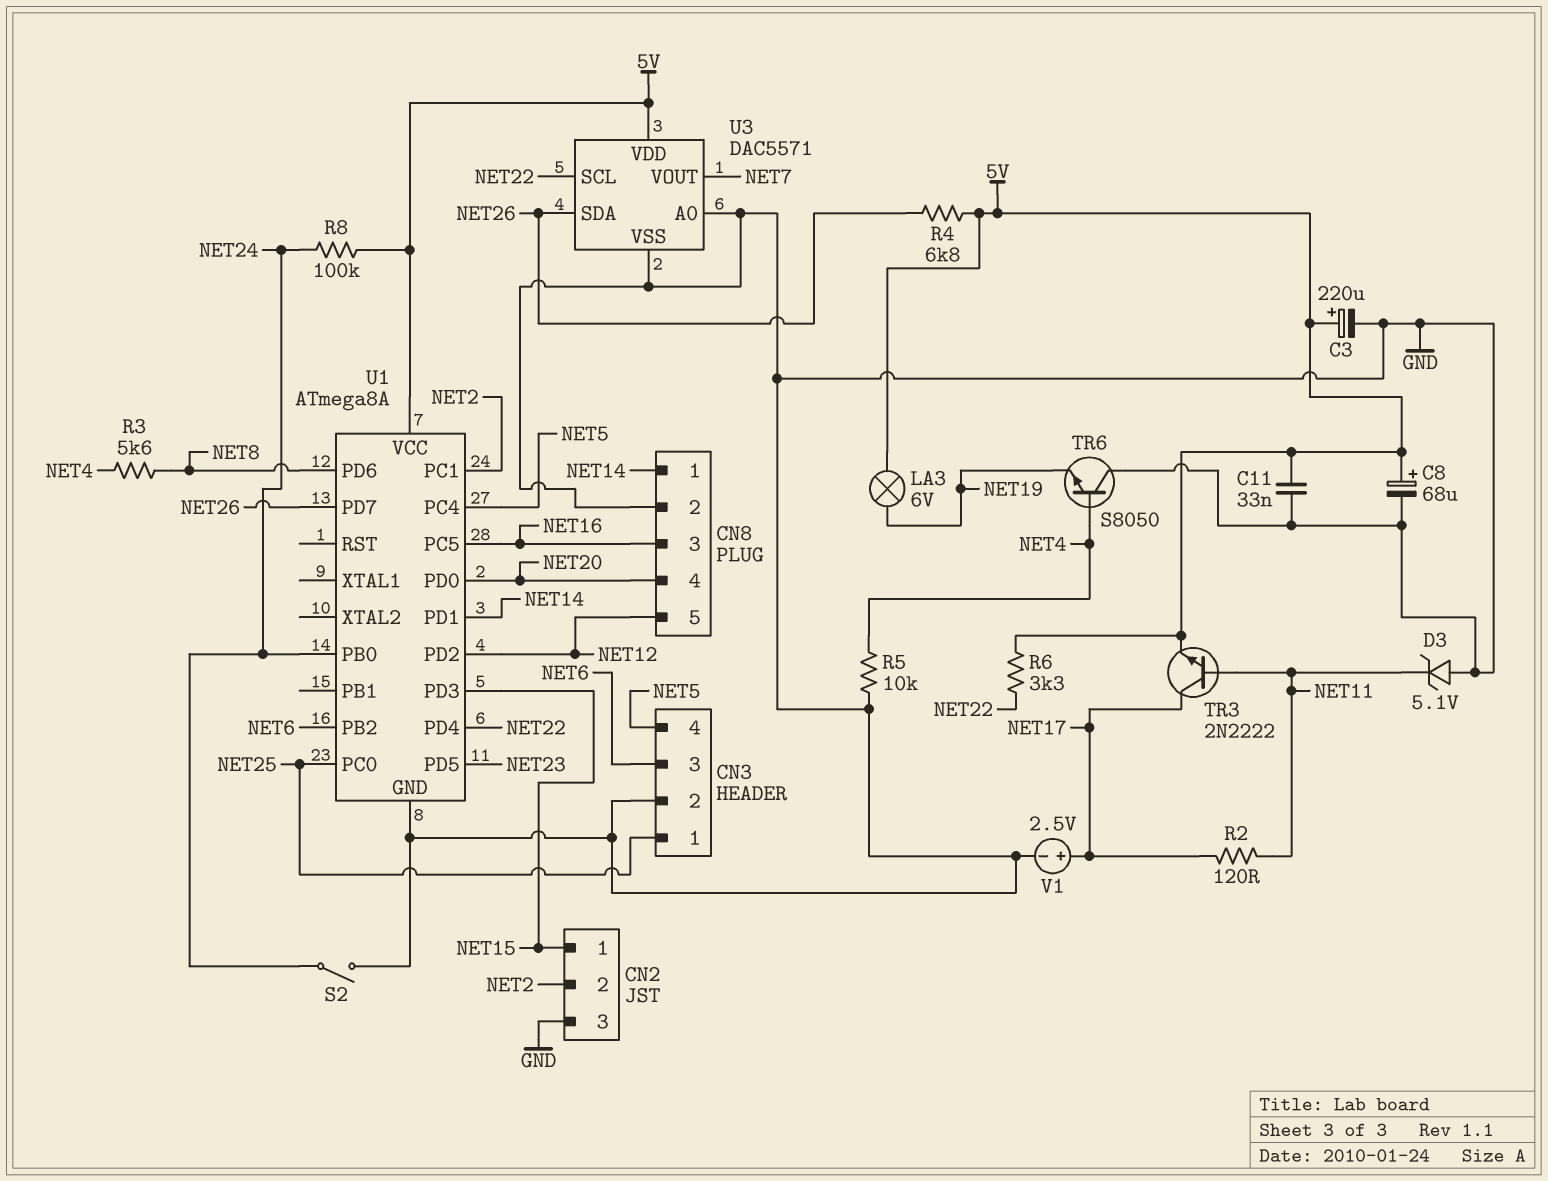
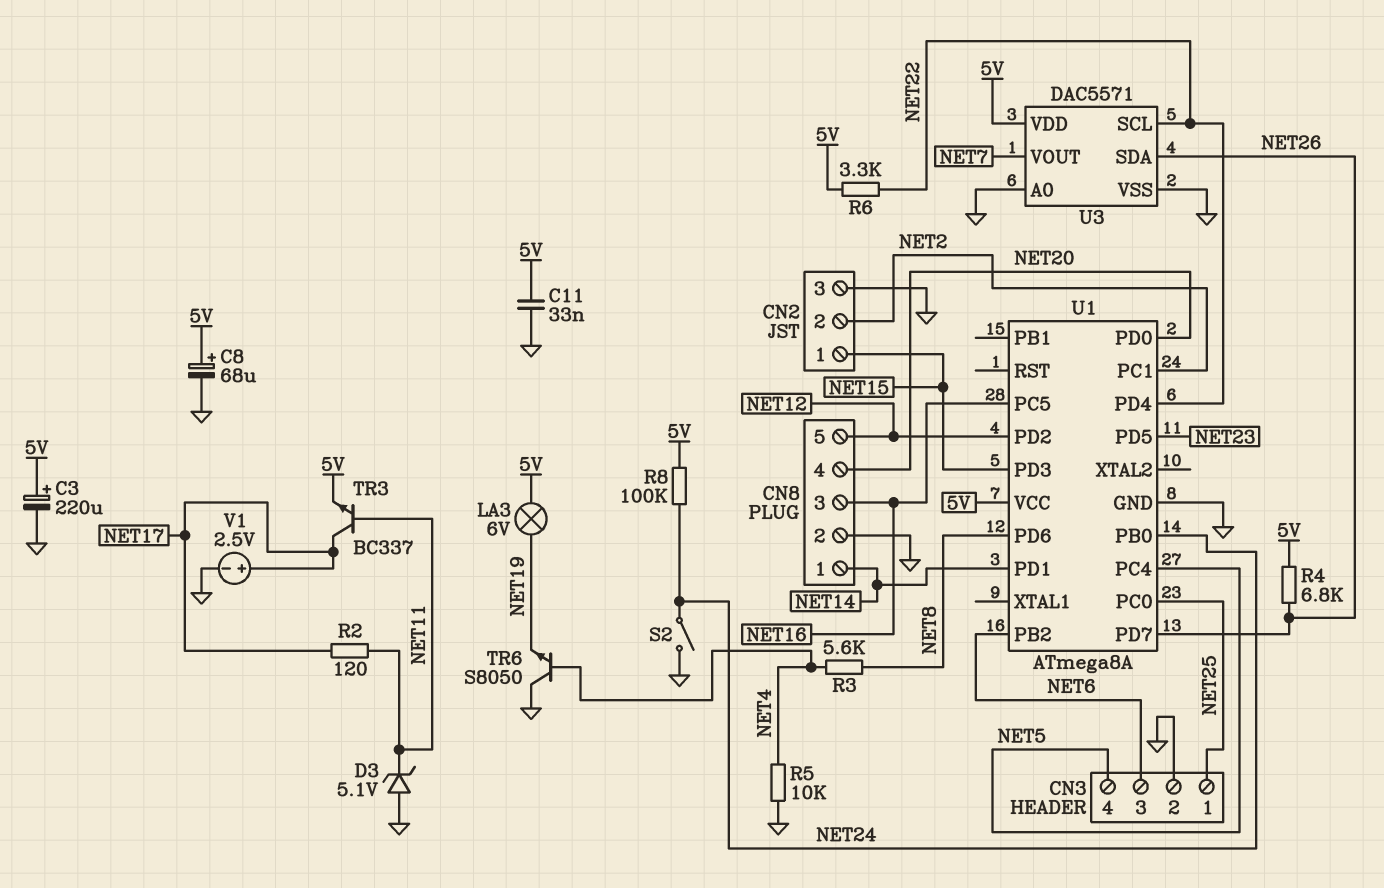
TR3: NPN 2N2222 (B NET11, C NET17, E 5V) -> NPN BC337 (B NET11, C NET17, E 5V)

